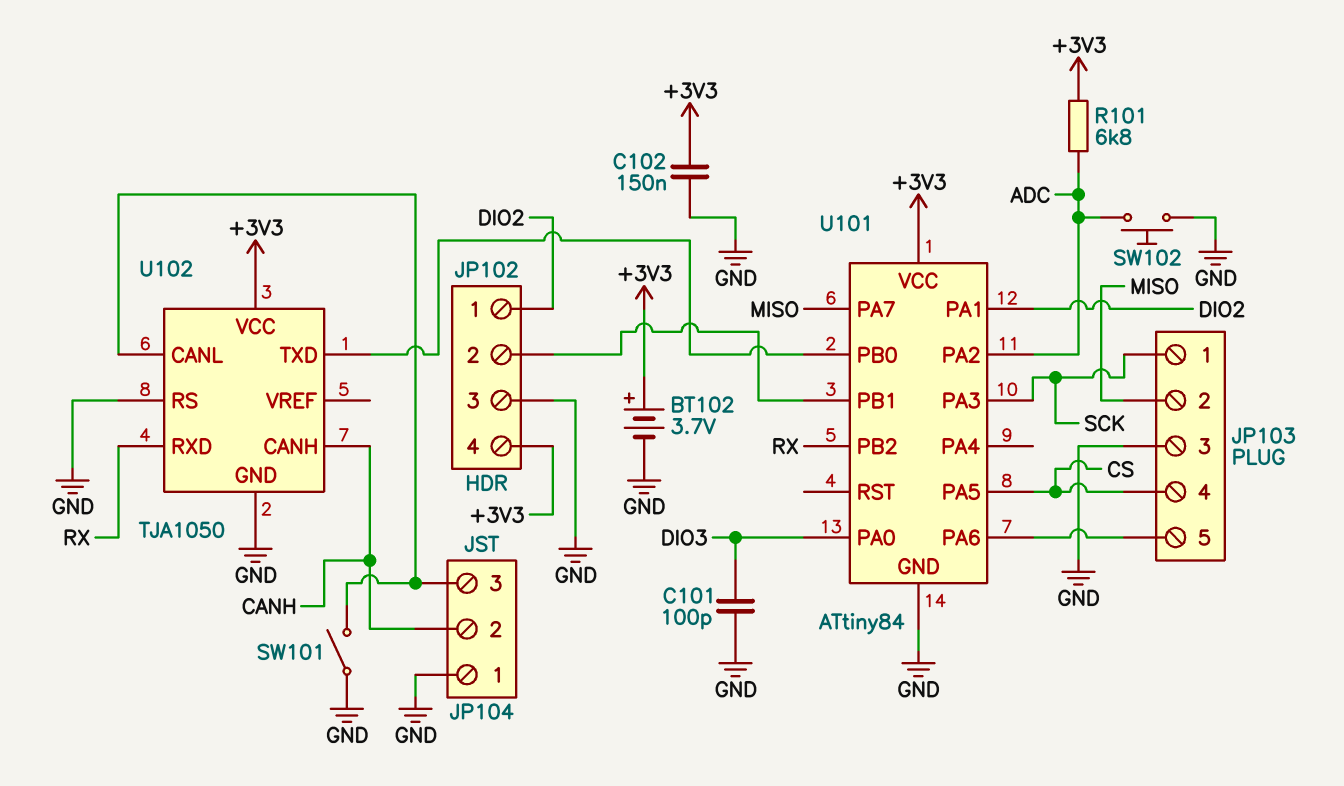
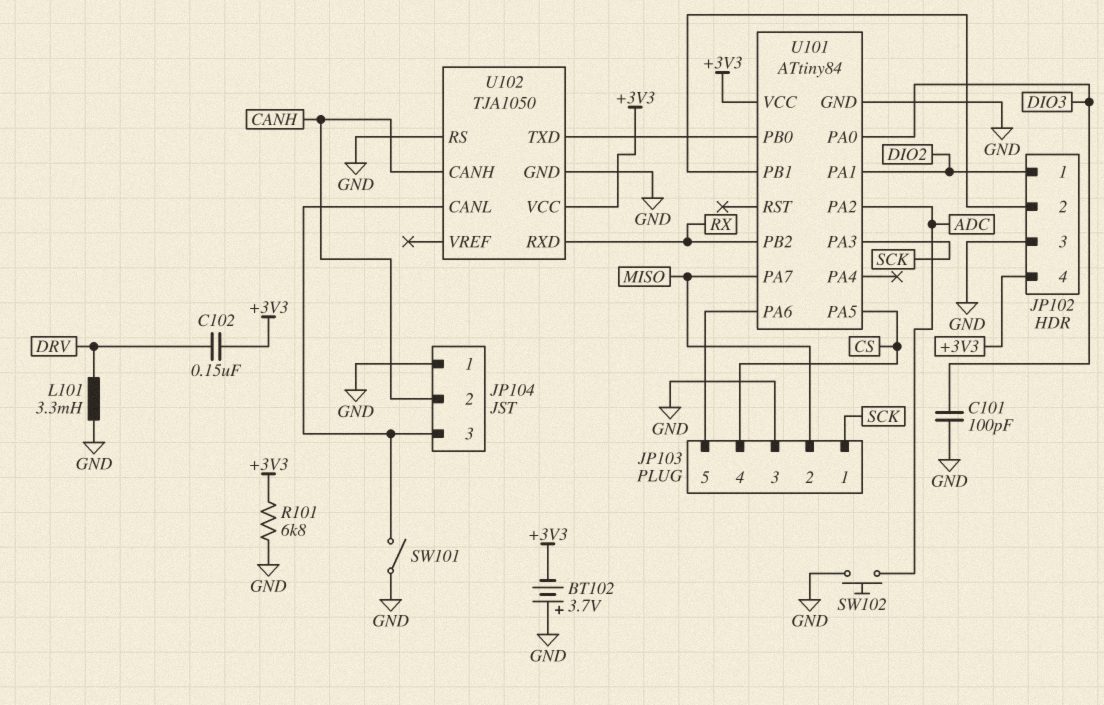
BT102: 3.7V (plus +3V3, minus GND) -> 3.7V (plus GND, minus +3V3)
C102: 150nF (+3V3, GND) -> 150nF (+3V3, DRV)
L101: none -> 3.3mH (DRV, GND)
R101: 6.8k (+3V3, ADC) -> 6.8k (+3V3, GND)

